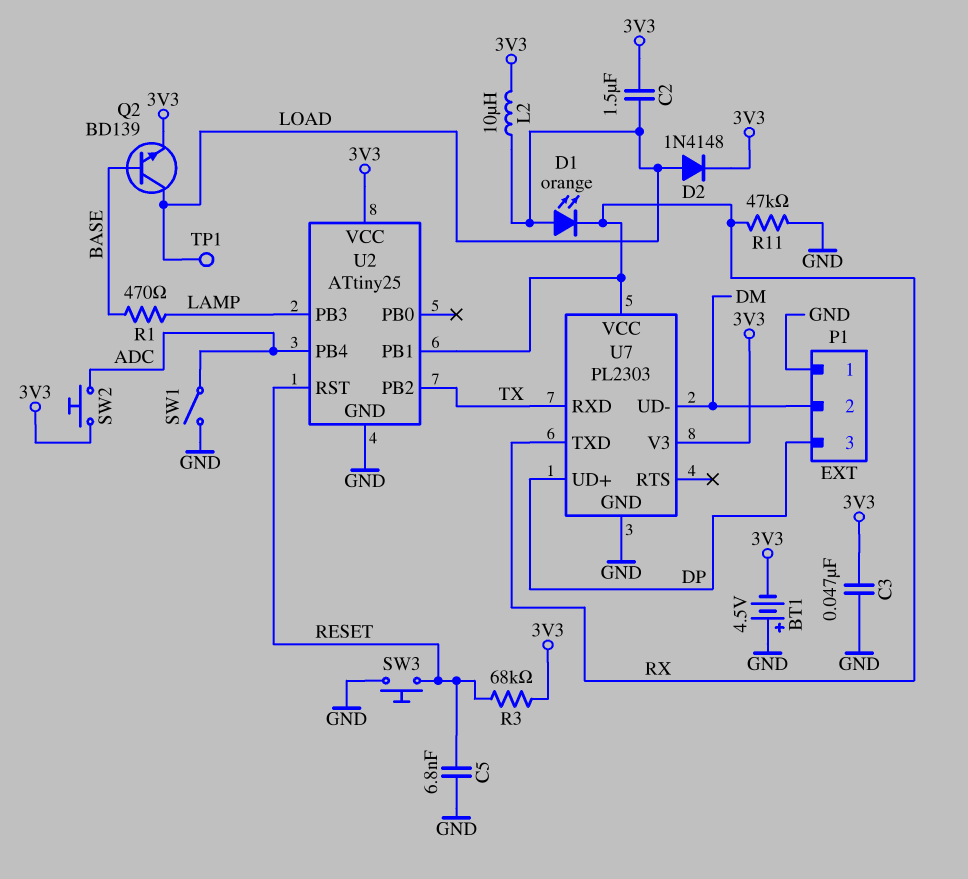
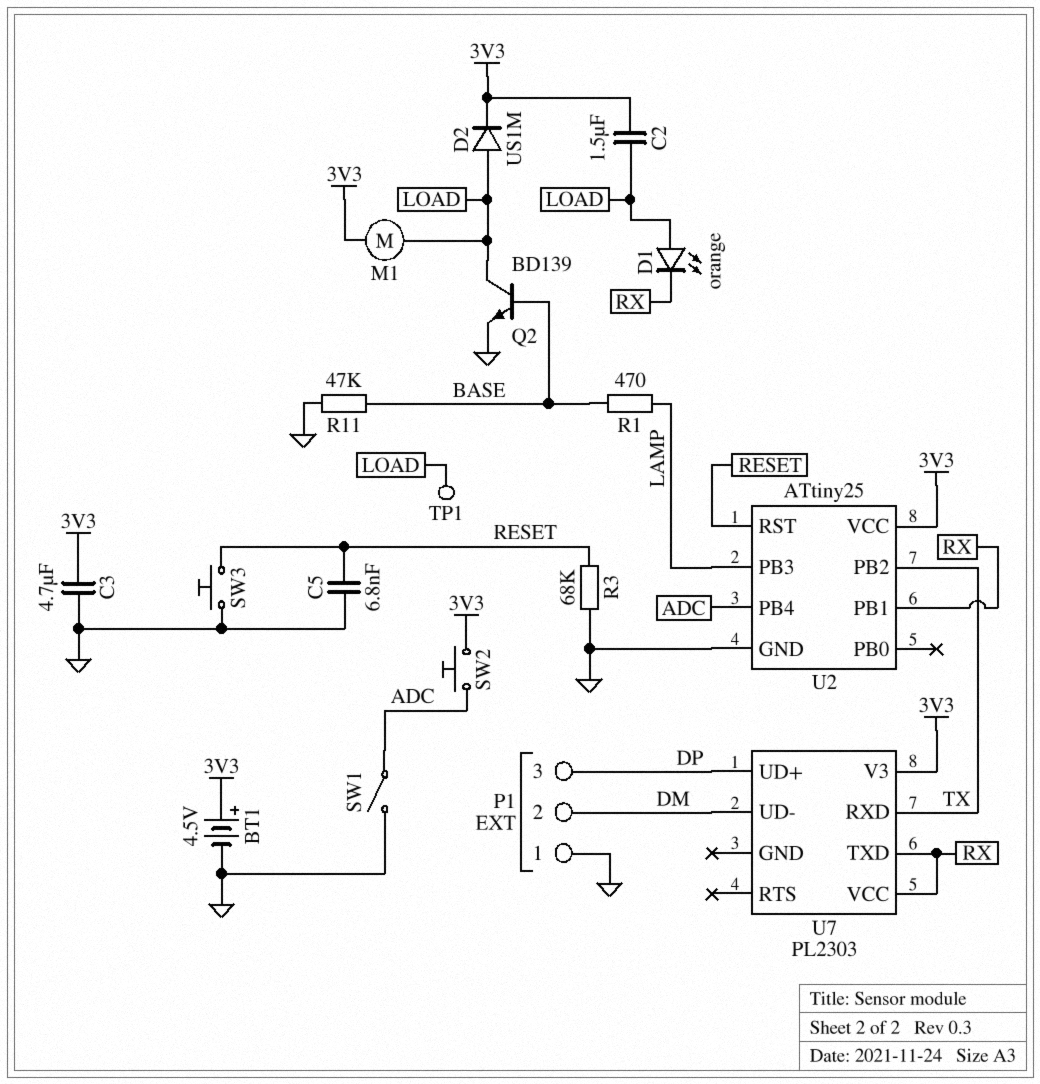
BT1: 4.5V (plus GND, minus 3V3) -> 4.5V (plus 3V3, minus GND)
C3: 47nF (3V3, GND) -> 4.7uF (3V3, GND)
D2: diode 1N4148 (A LOAD, K 3V3) -> diode US1M (A LOAD, K 3V3)
L2: 10uH (3V3, LOAD) -> none
M1: none -> motor (3V3, LOAD)
Q2: NPN BD139 (B BASE, C LOAD, E 3V3) -> NPN BD139 (B BASE, C LOAD, E GND)
R3: 68k (3V3, RESET) -> 68k (GND, RESET)
R11: 47k (GND, RX) -> 47k (BASE, GND)
U7 pin GND: GND -> none

